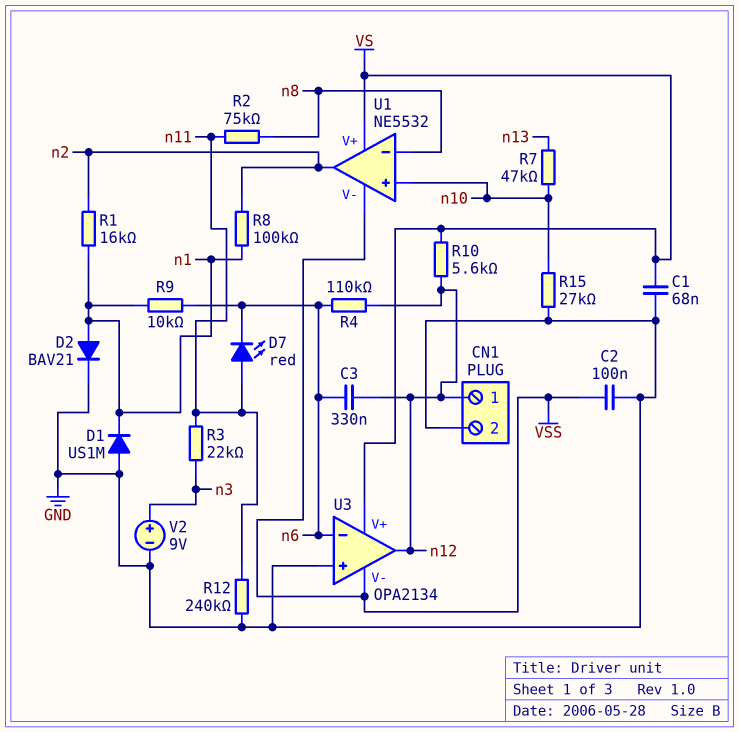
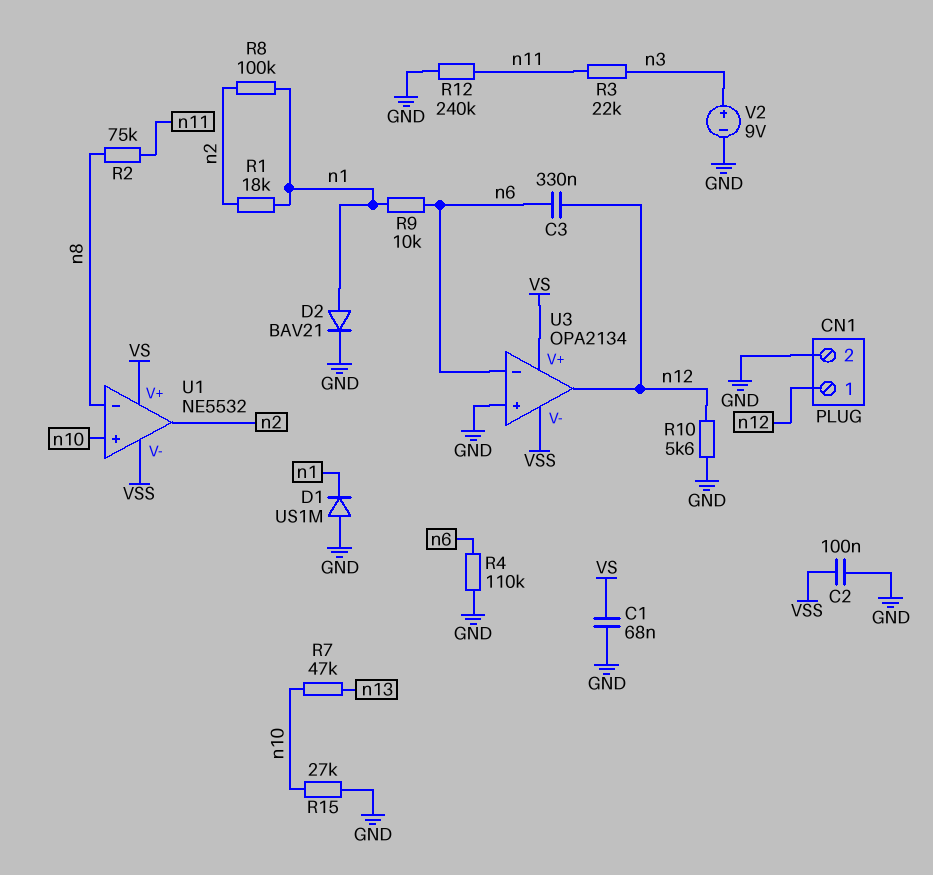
D7: LED red (A n11, K n6) -> none
R1: 16k (n1, n2) -> 18k (n1, n2)
R4: 110k (n6, n12) -> 110k (GND, n6)
R10: 5.6k (VS, n12) -> 5.6k (GND, n12)

